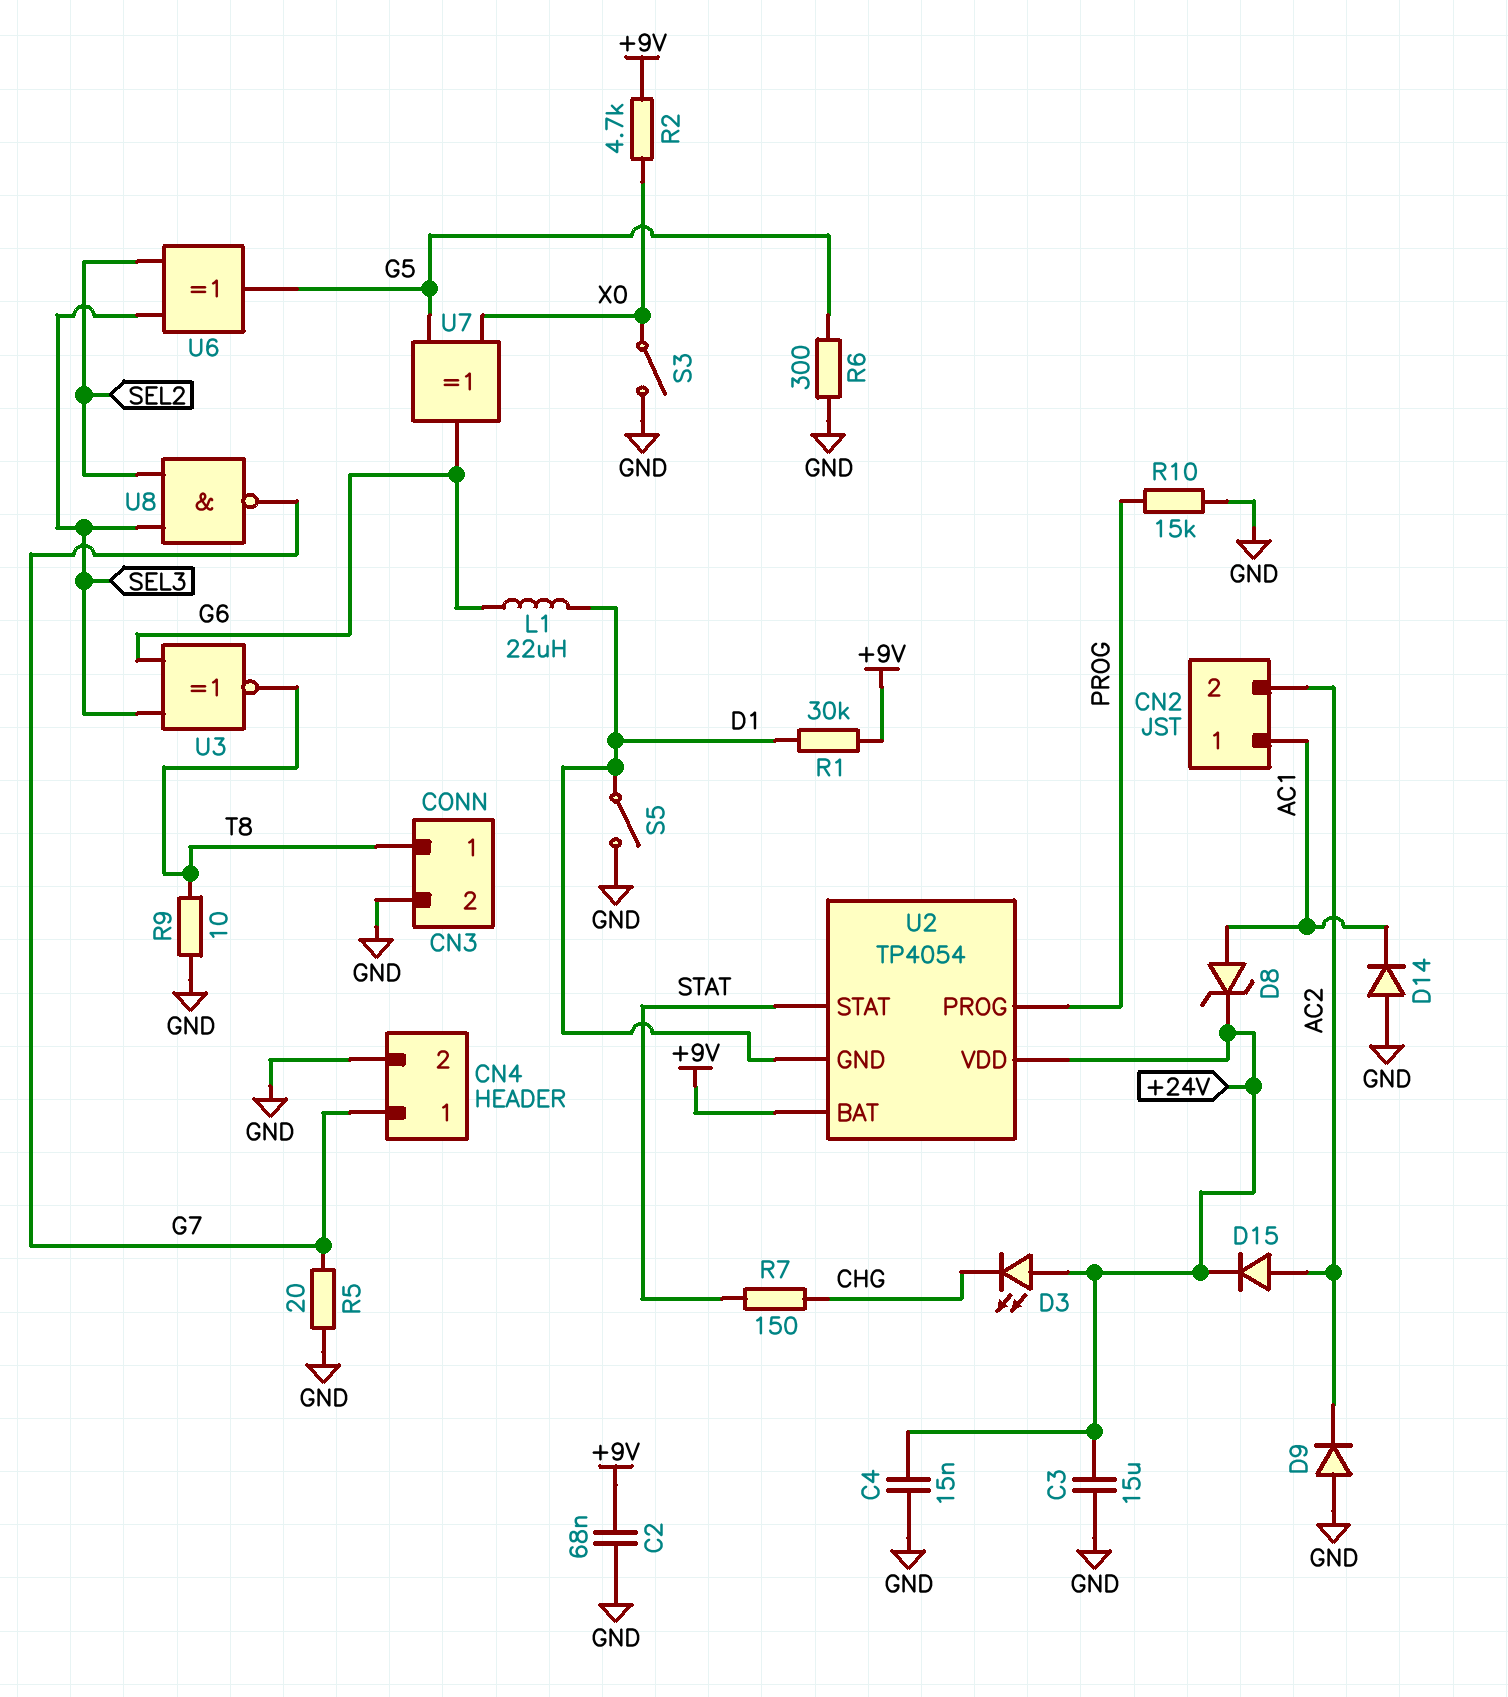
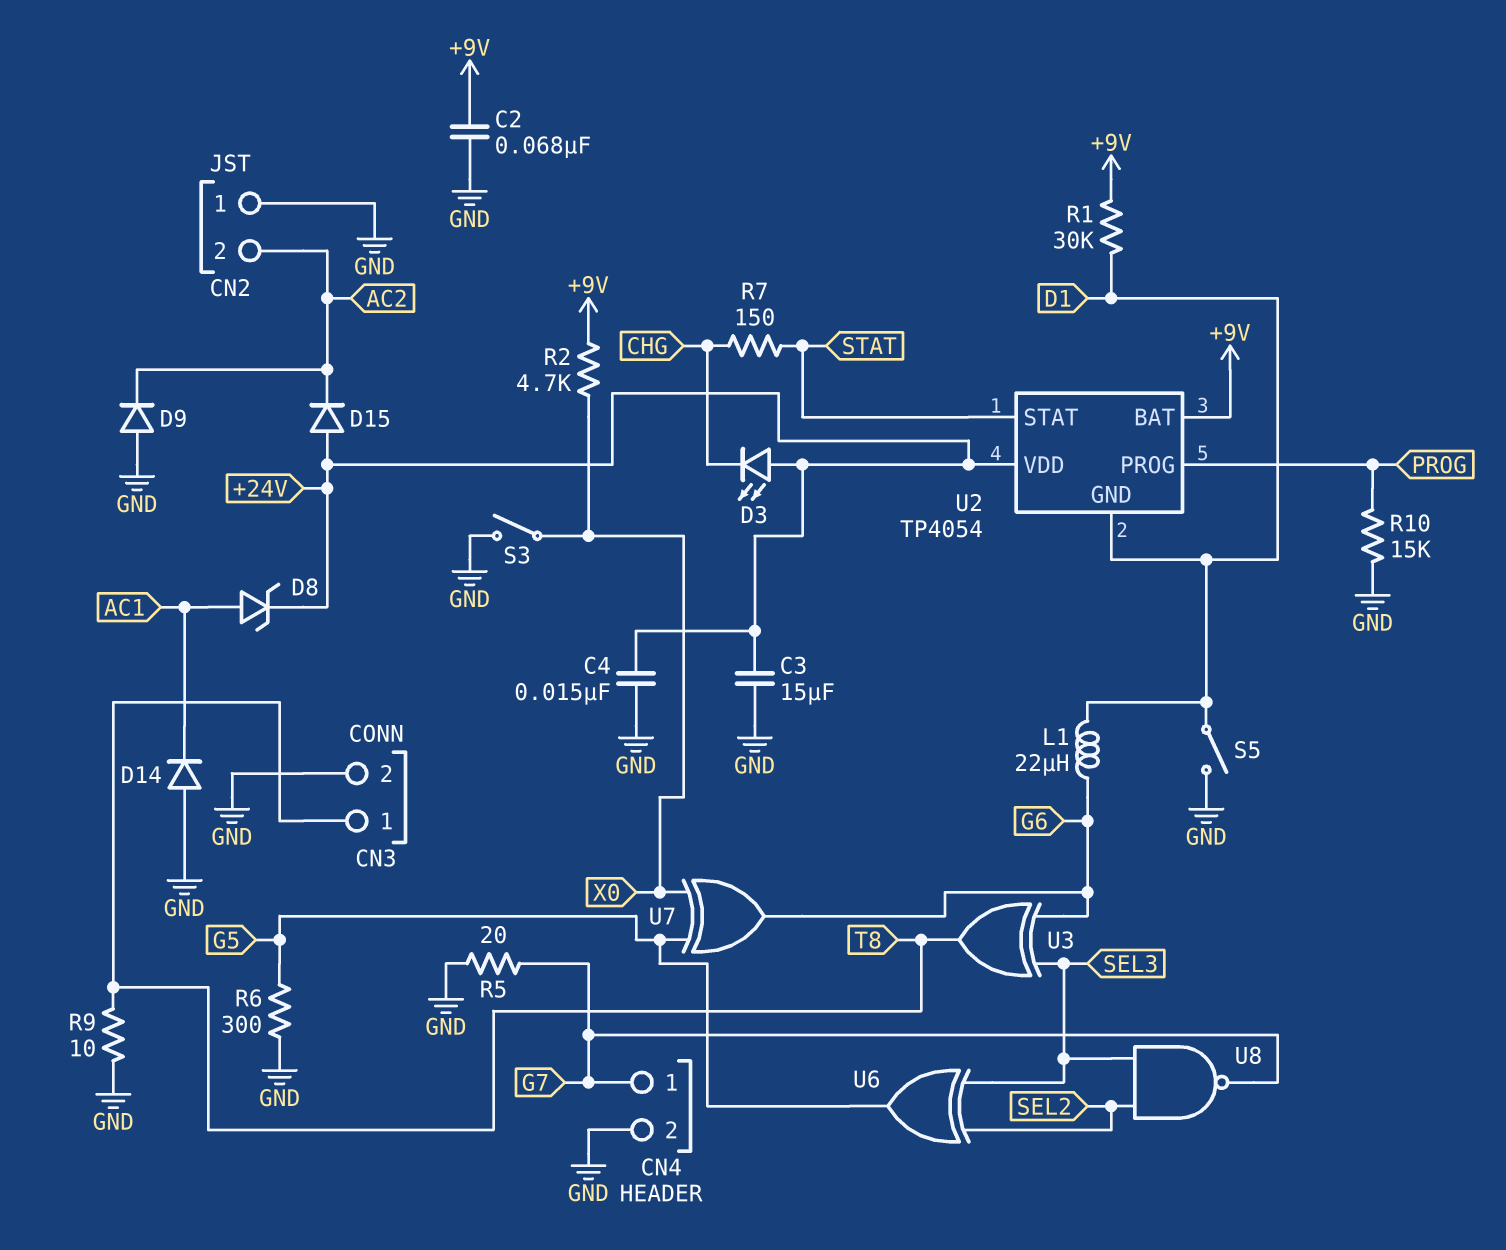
CN2 pin 1: AC1 -> GND
D15: diode (A AC2, K +24V) -> diode (A +24V, K AC2)
U3: XNOR (in G6, in SEL3, out T8) -> XOR (in G6, in SEL3, out T8)

